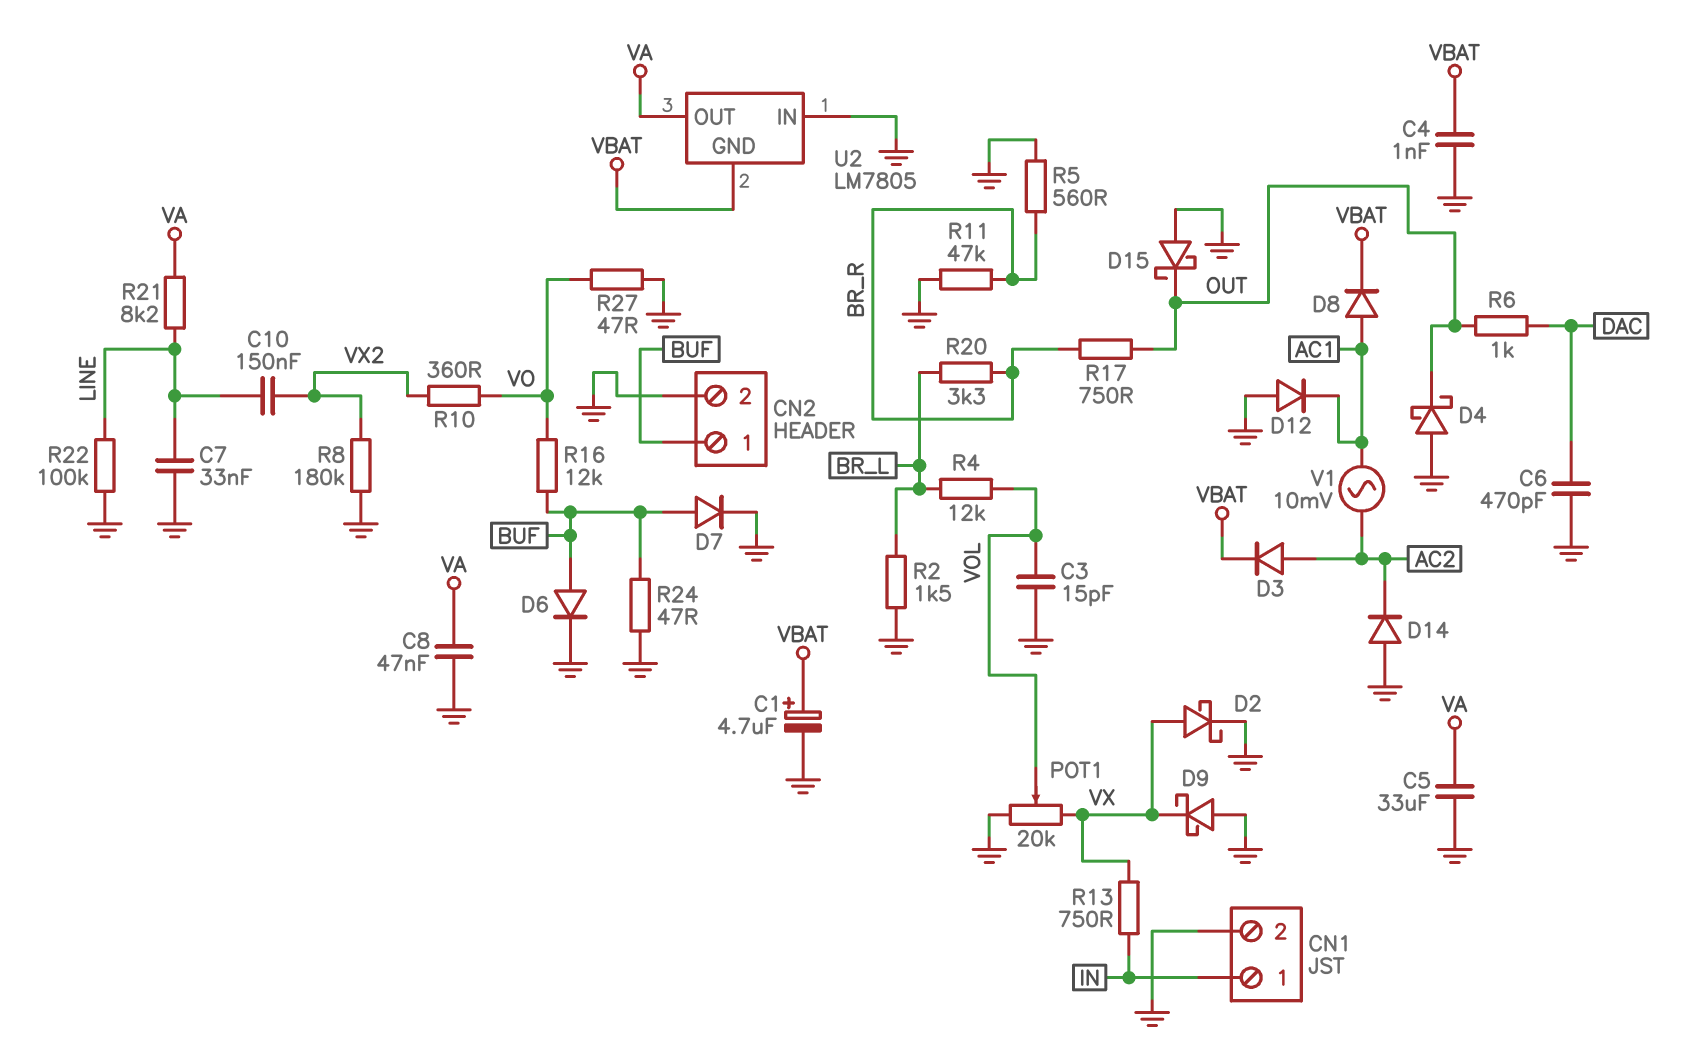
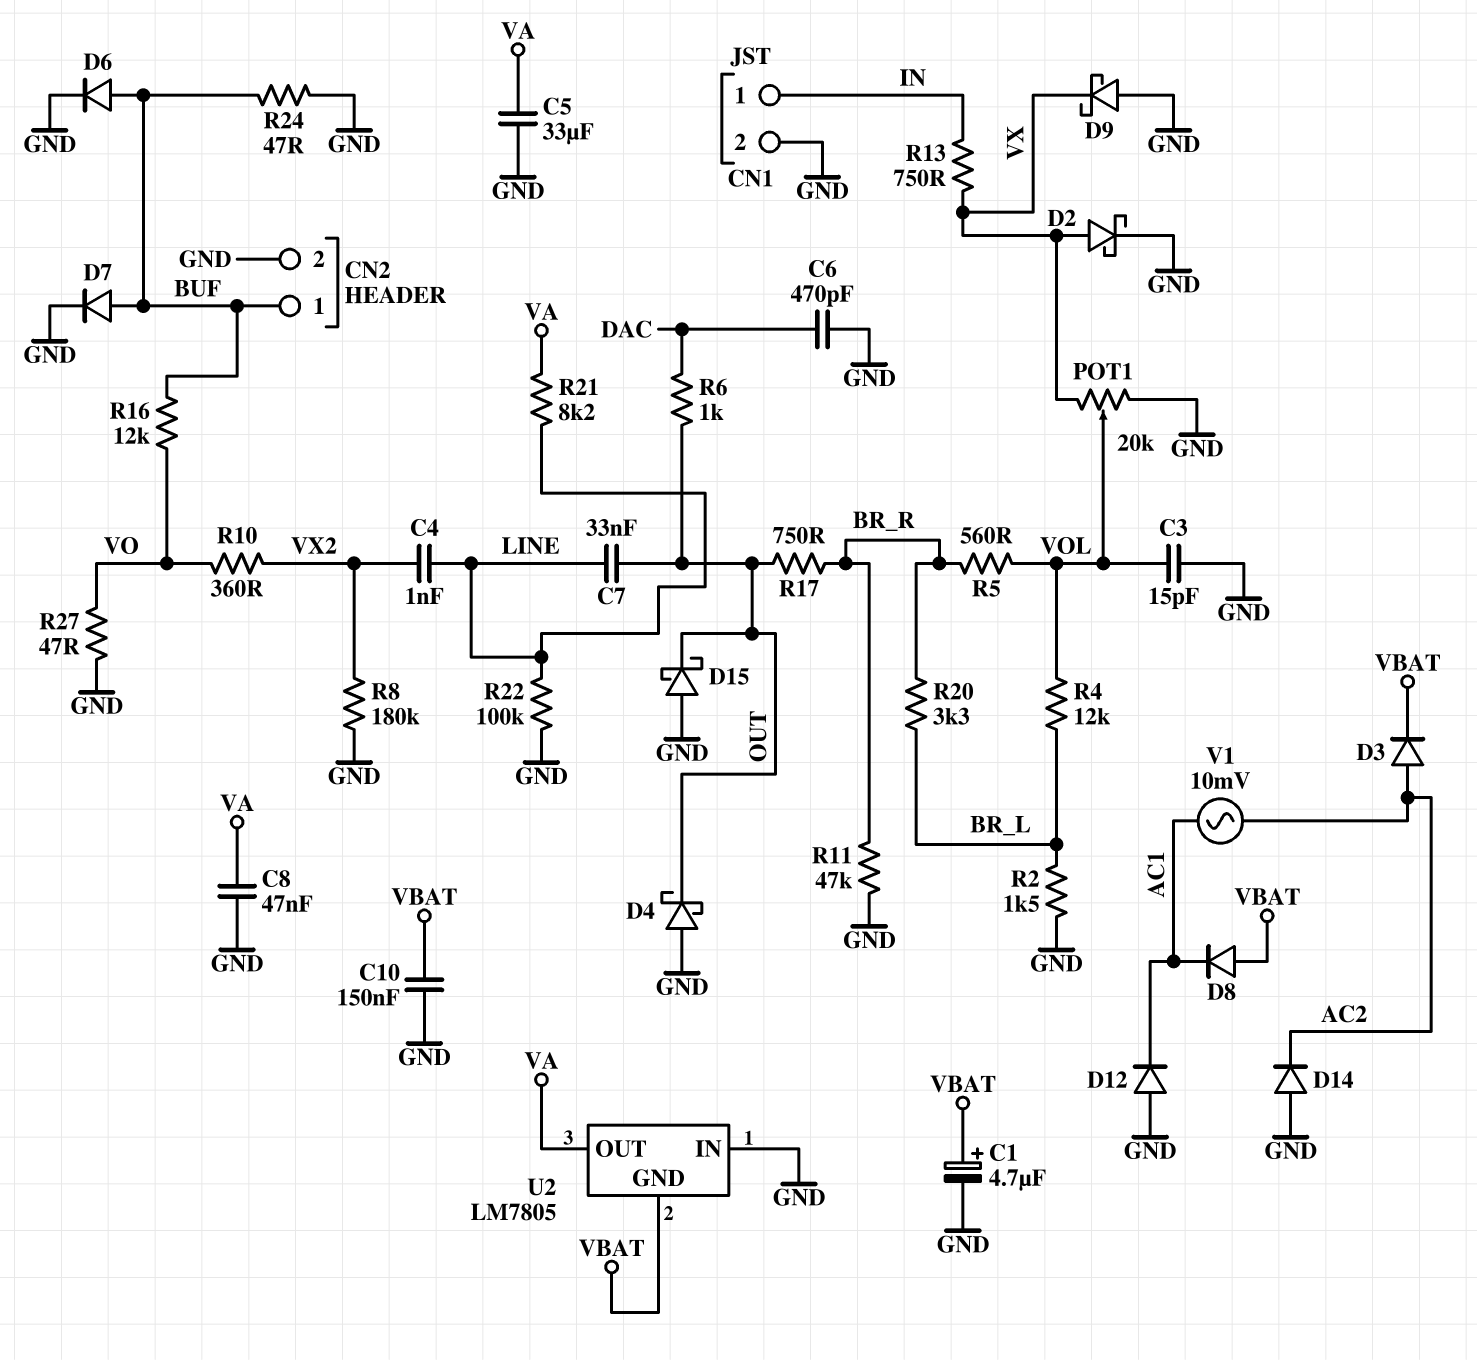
C4: 1nF (GND, VBAT) -> 1nF (LINE, VX2)
C7: 33nF (GND, LINE) -> 33nF (LINE, OUT)
C10: 150nF (LINE, VX2) -> 150nF (GND, VBAT)
D8: diode (A AC1, K VBAT) -> diode (A VBAT, K AC1)
R5: 560 (BR_R, GND) -> 560 (BR_R, VOL)

